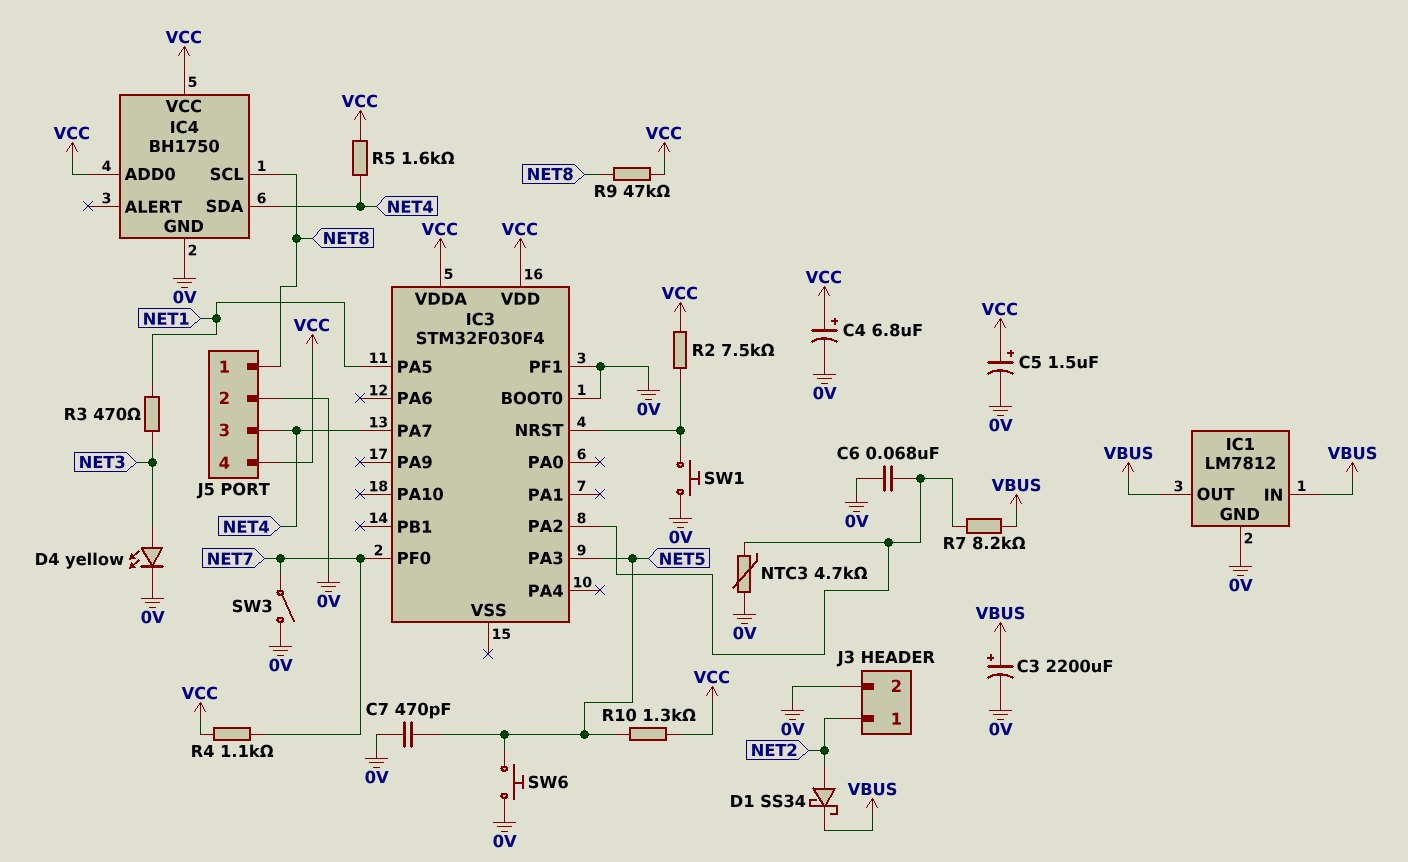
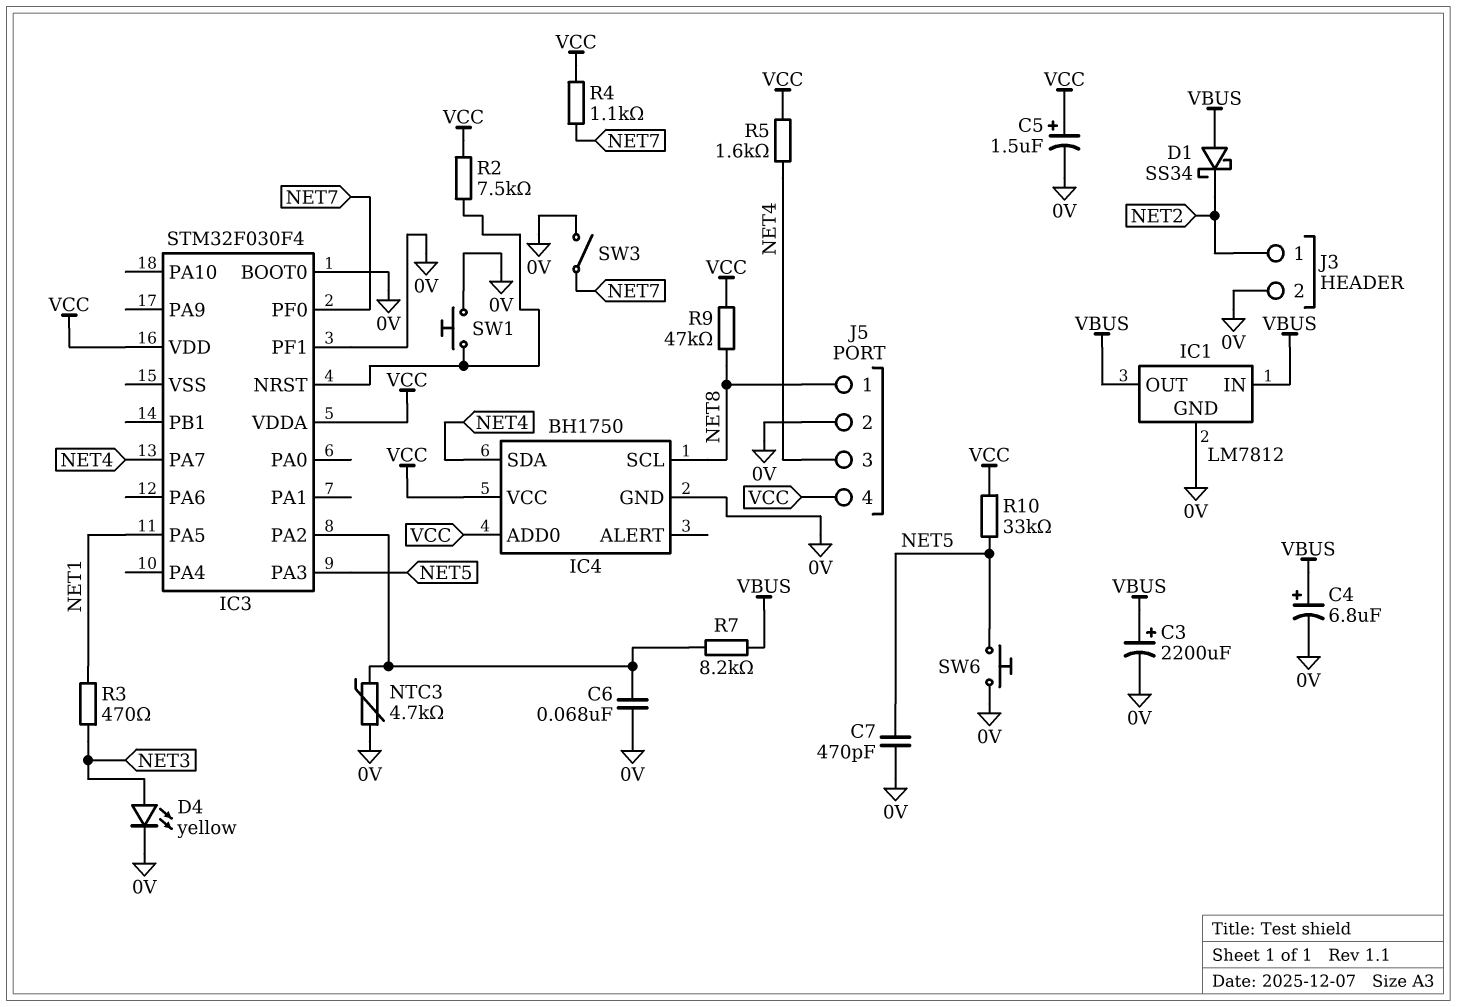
C4: 6.8uF (plus VCC, minus 0V) -> 6.8uF (plus VBUS, minus 0V)
D1: schottky SS34 (A NET2, K VBUS) -> schottky SS34 (A VBUS, K NET2)
R10: 1.3k (NET5, VCC) -> 33k (NET5, VCC)

